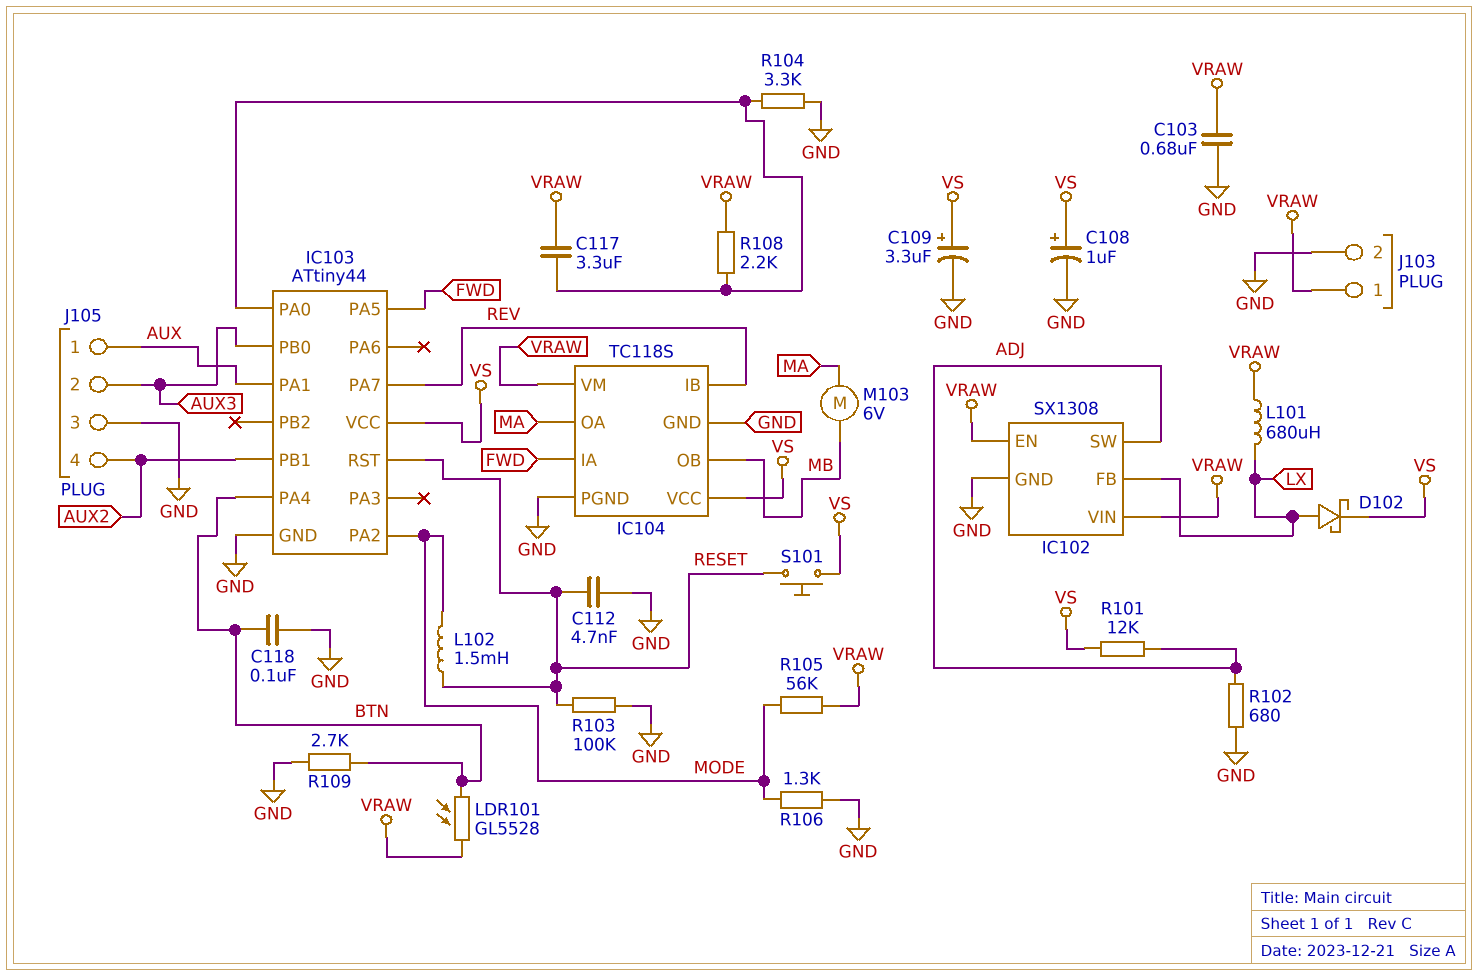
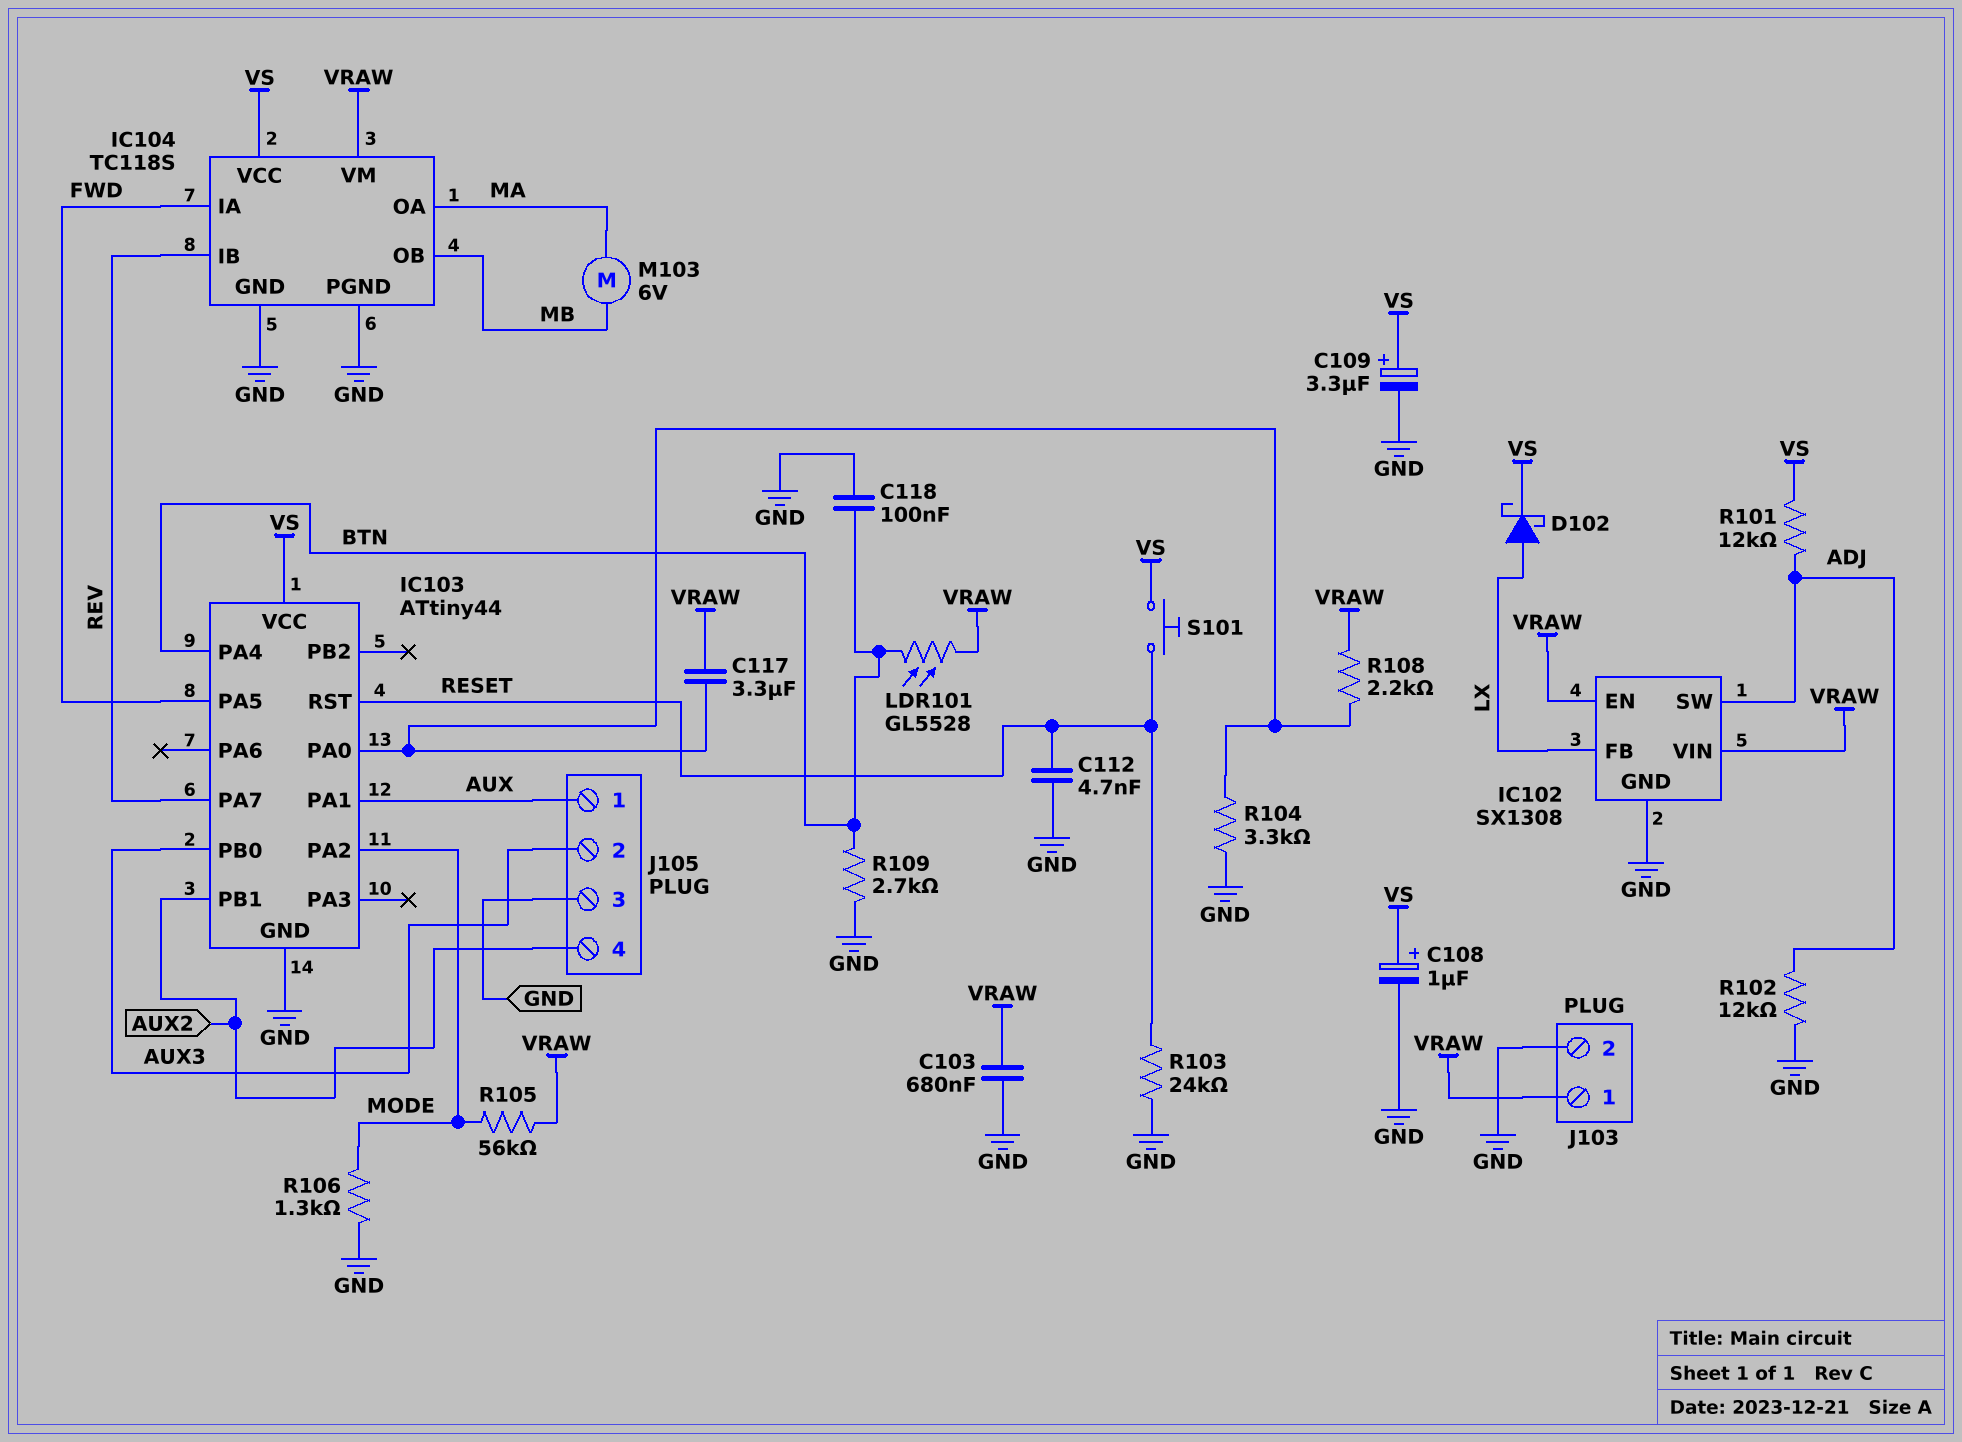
L101: 680uH (LX, VRAW) -> none
L102: 1.5mH (MODE, RESET) -> none
R102: 680 (ADJ, GND) -> 12k (ADJ, GND)
R103: 100k (GND, RESET) -> 24k (GND, RESET)

